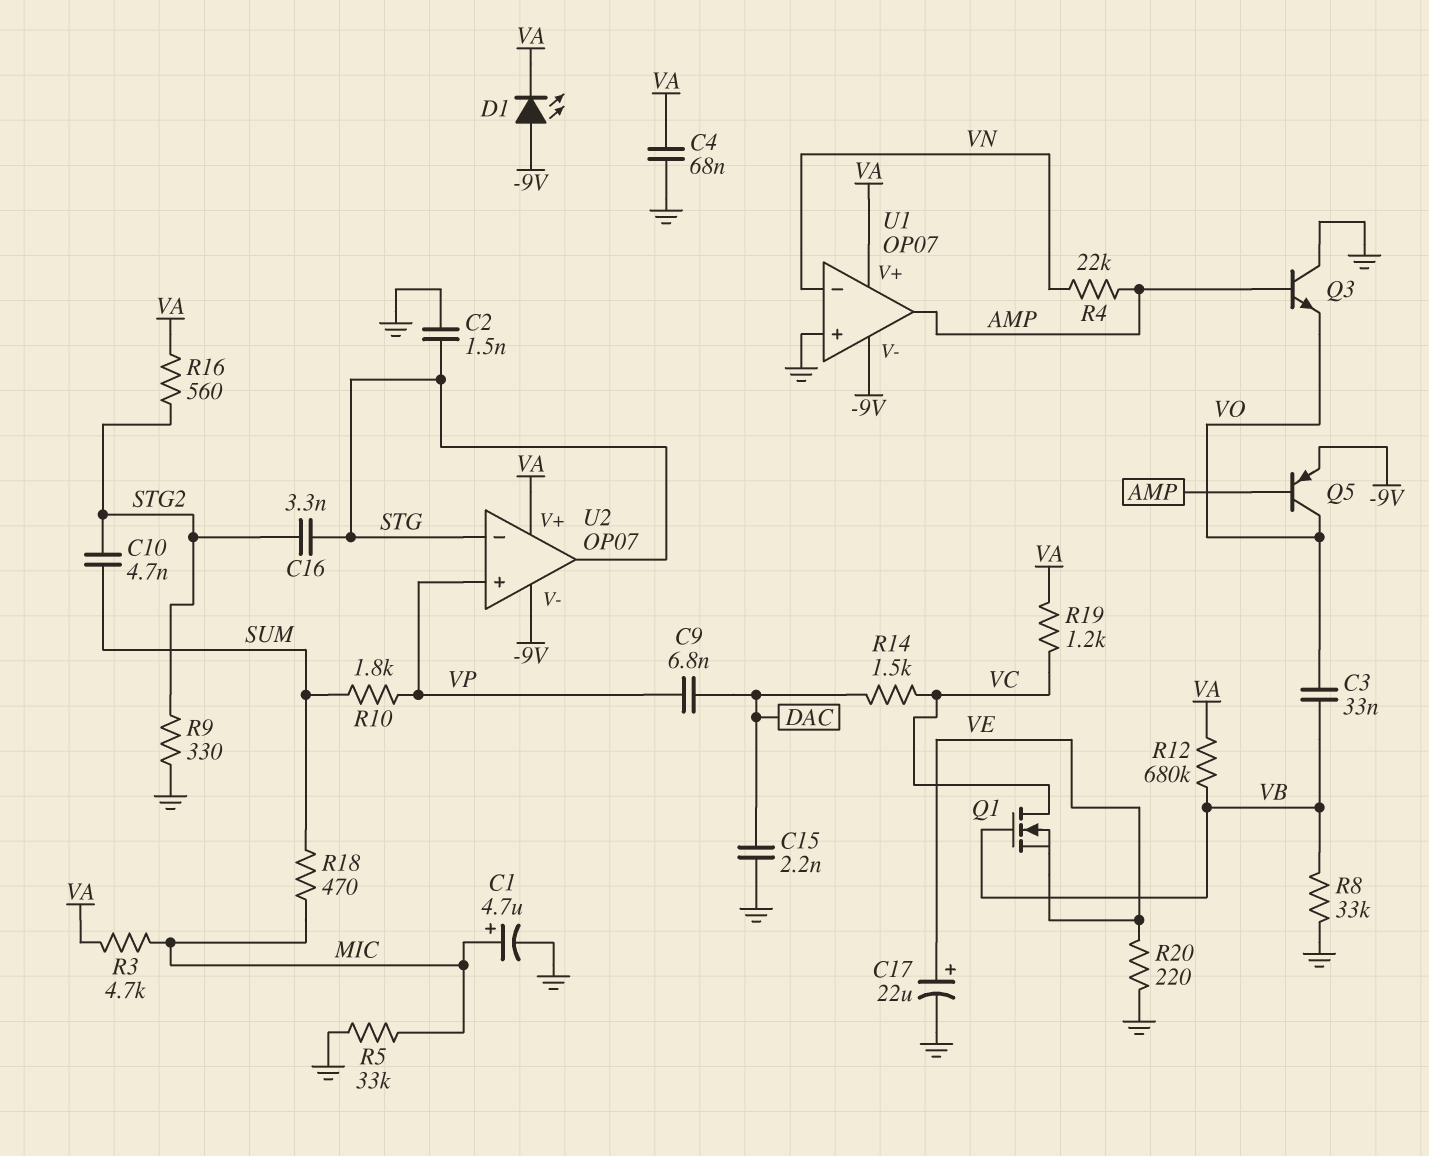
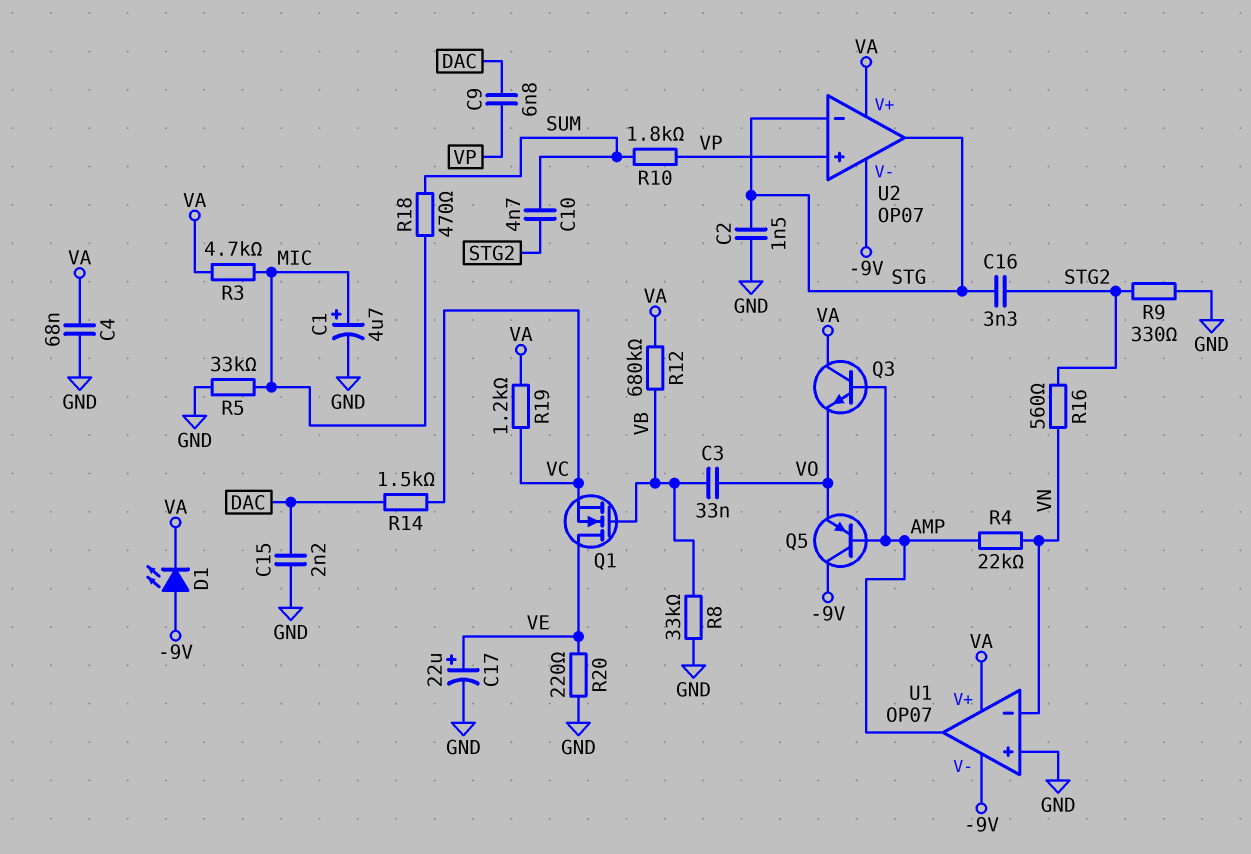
Q1: NMOS (G VB, D VC, S VE) -> NMOS (G VB, D VE, S VC)
Q3: NPN (B AMP, C GND, E VO) -> NPN (B AMP, C VA, E VO)
Q5: PNP (B AMP, C VO, E -9V) -> PNP (B AMP, C -9V, E VO)
R16: 560 (STG2, VA) -> 560 (STG2, VN)

